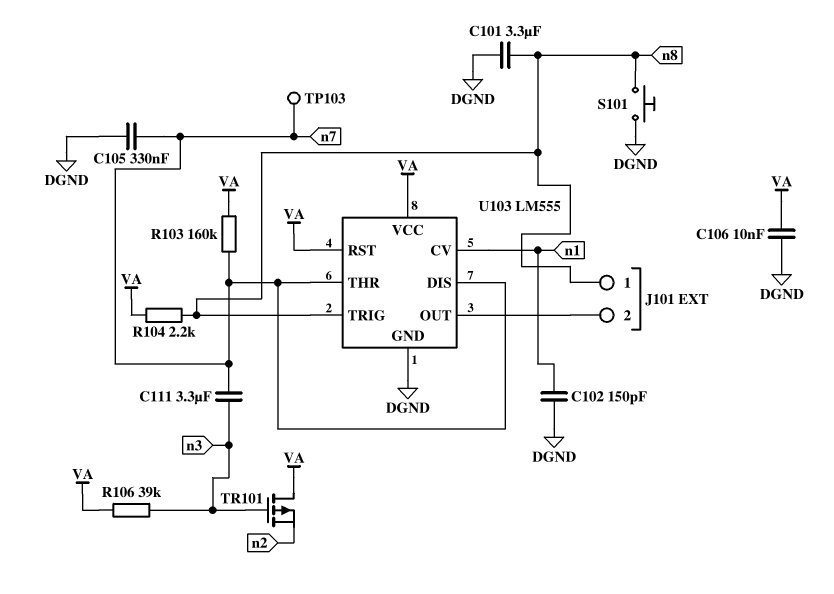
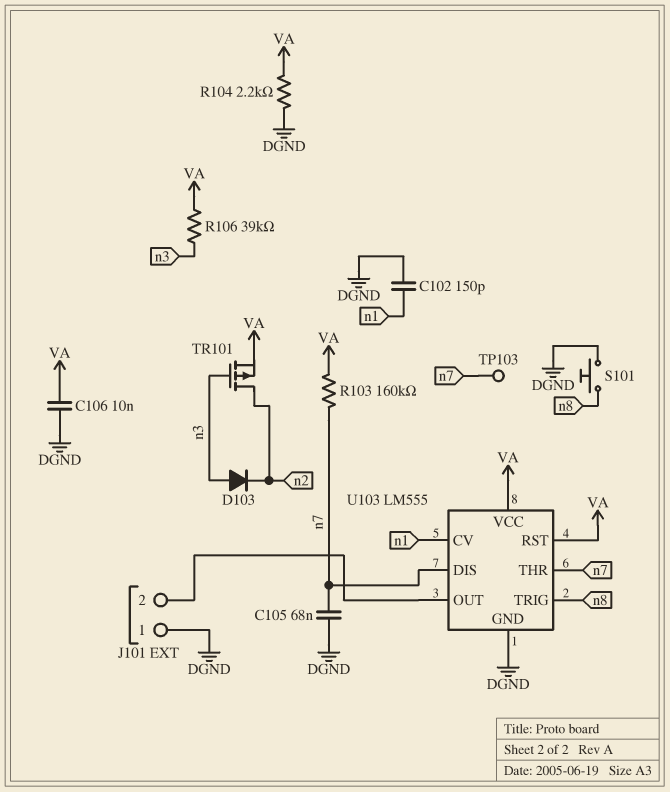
C101: 3.3uF (DGND, n8) -> none
C105: 330nF (DGND, n7) -> 68nF (DGND, n7)
C111: 3.3uF (n3, n7) -> none
D103: none -> diode (A n3, K n2)
J101 pin 1: n8 -> DGND
R104: 2.2k (VA, n8) -> 2.2k (DGND, VA)
TR101: PMOS (G n3, D VA, S n2) -> PMOS (G n3, D n2, S VA)

